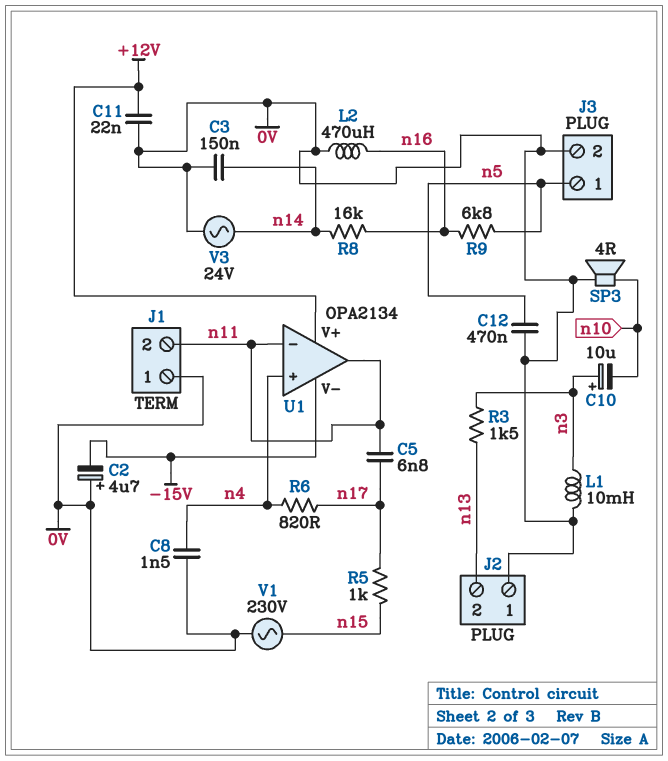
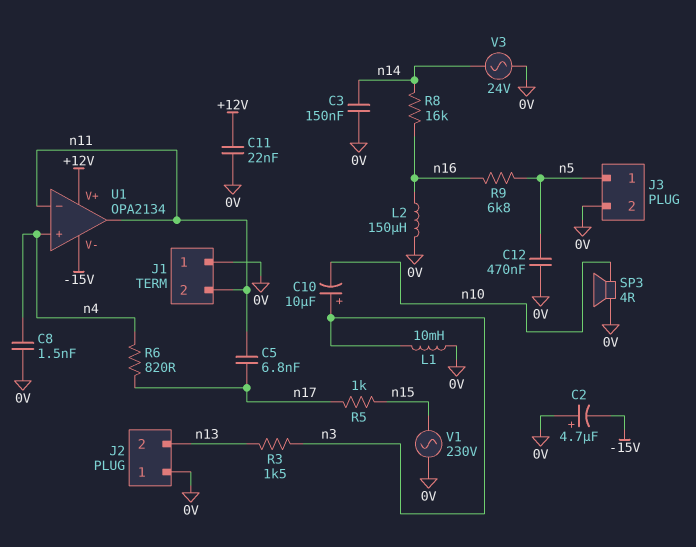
L2: 470uH (0V, n16) -> 150uH (0V, n16)

